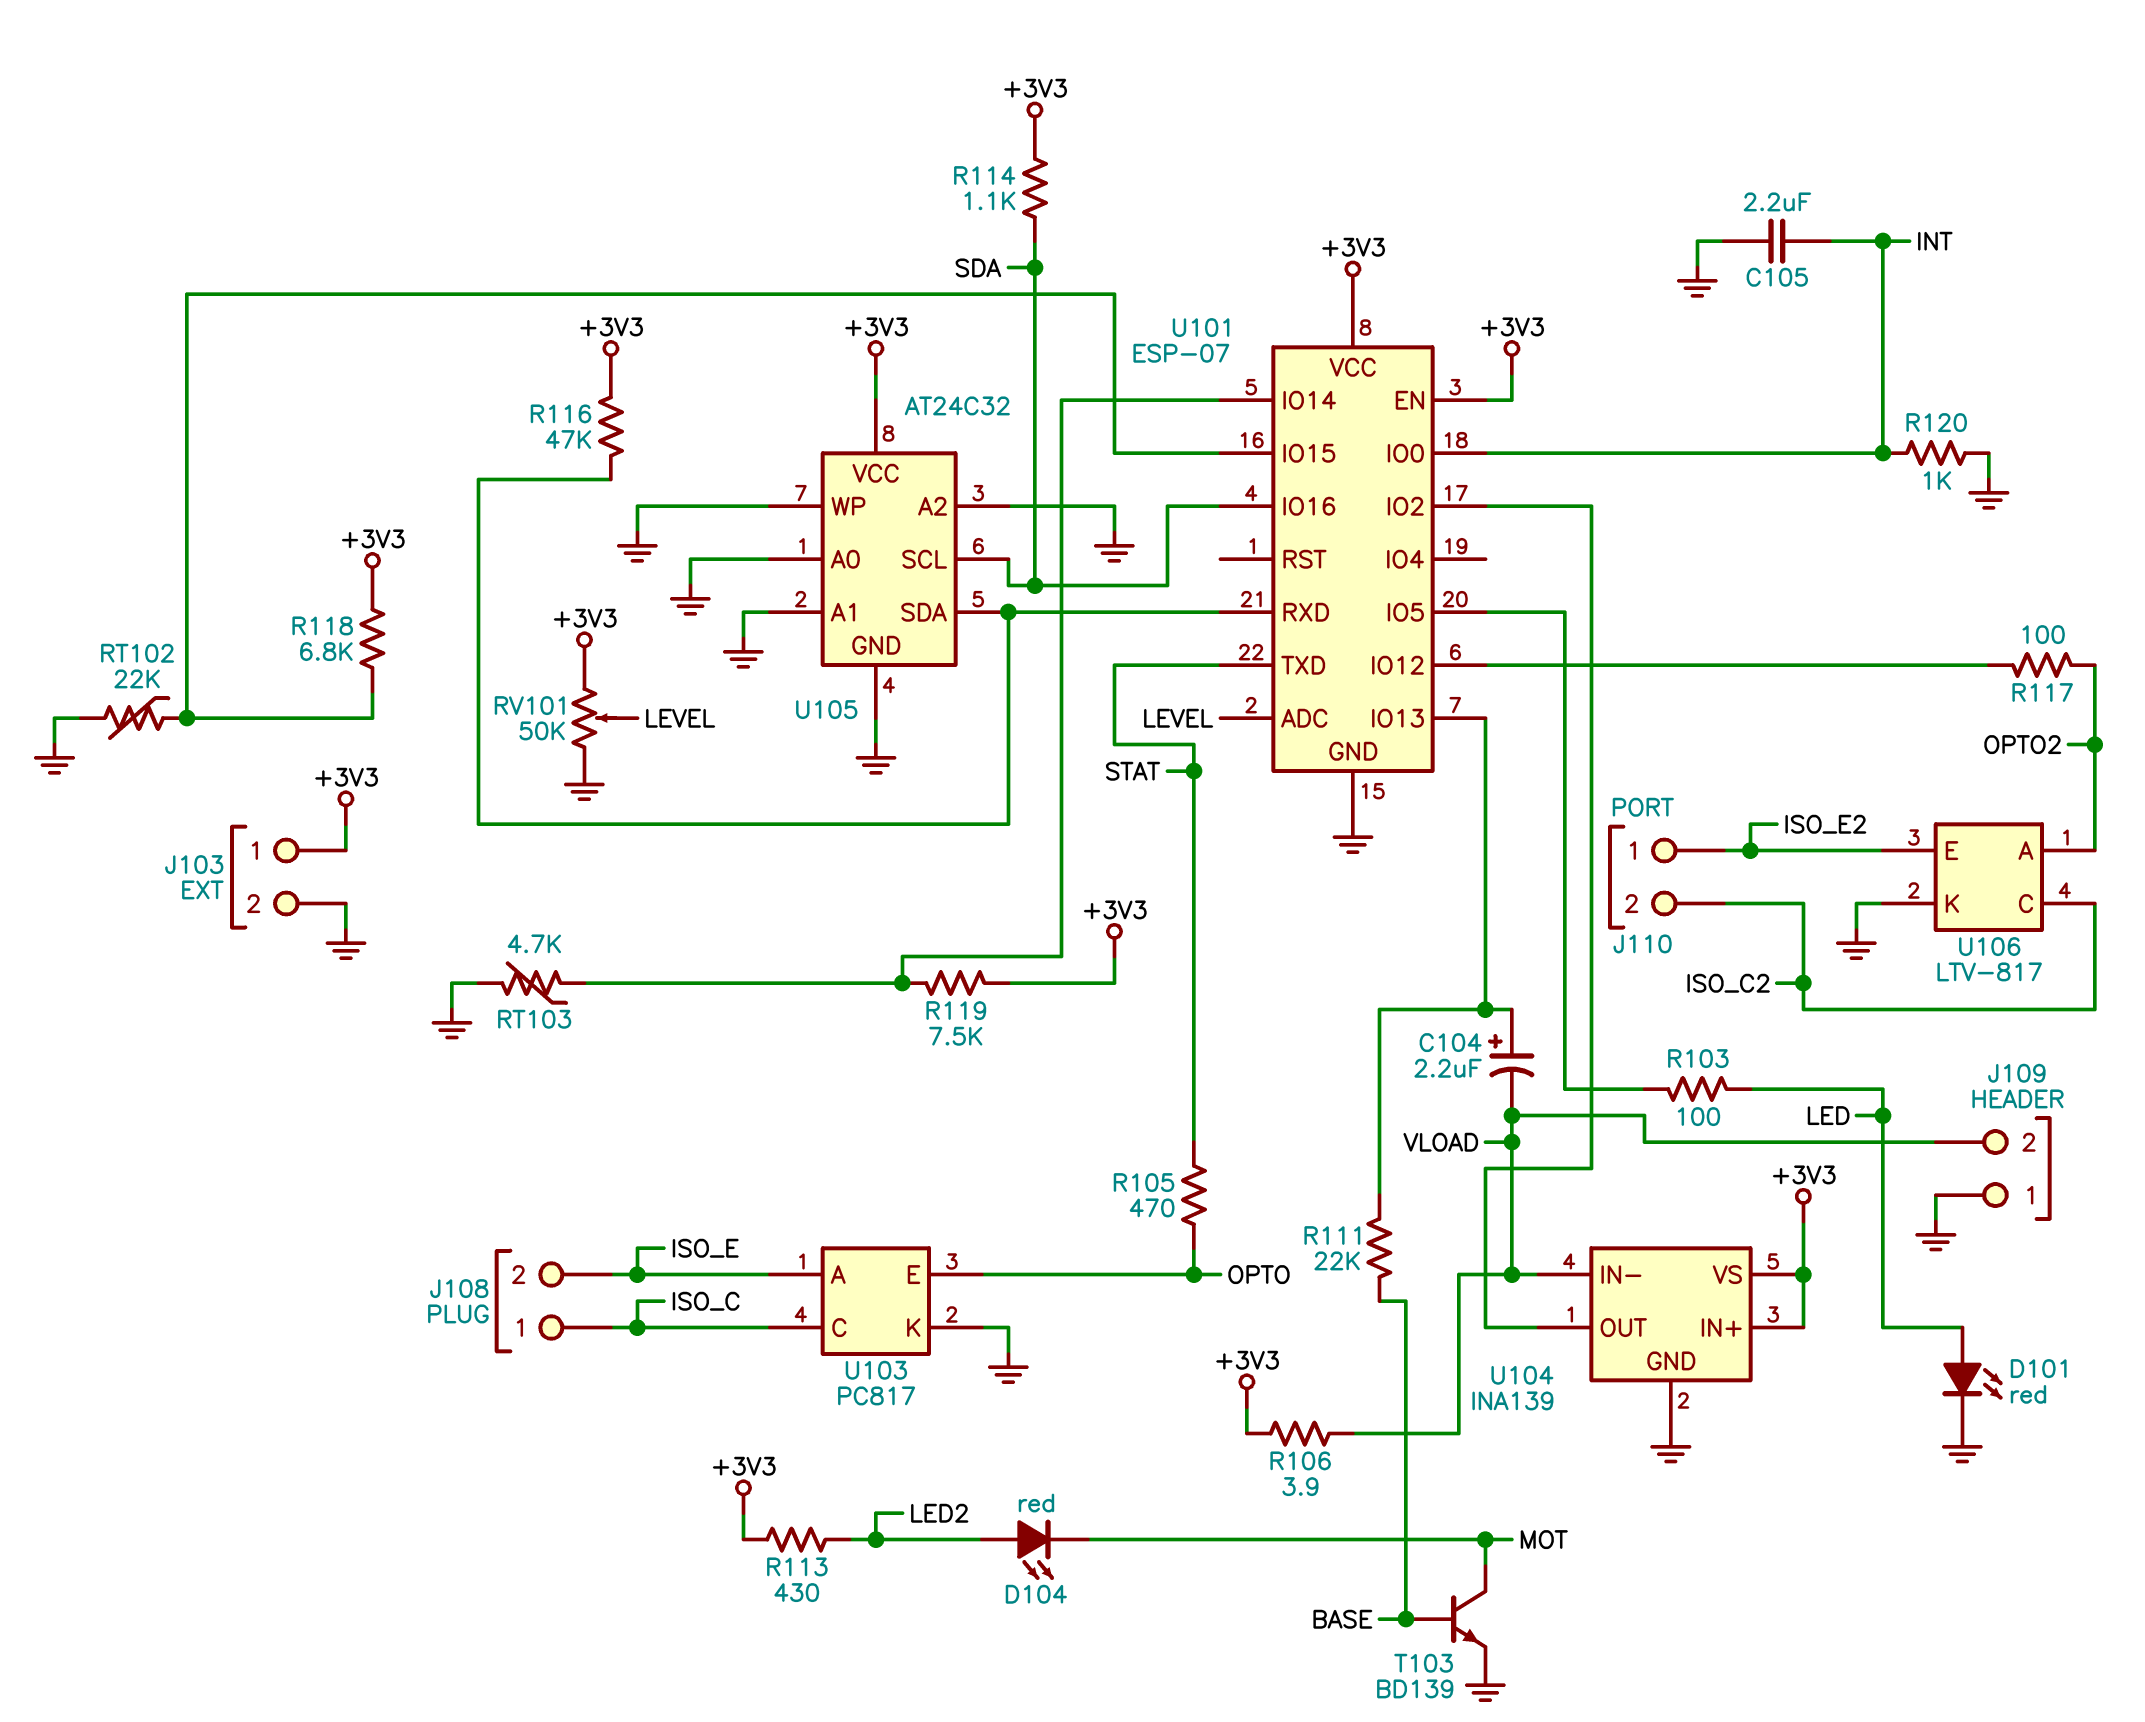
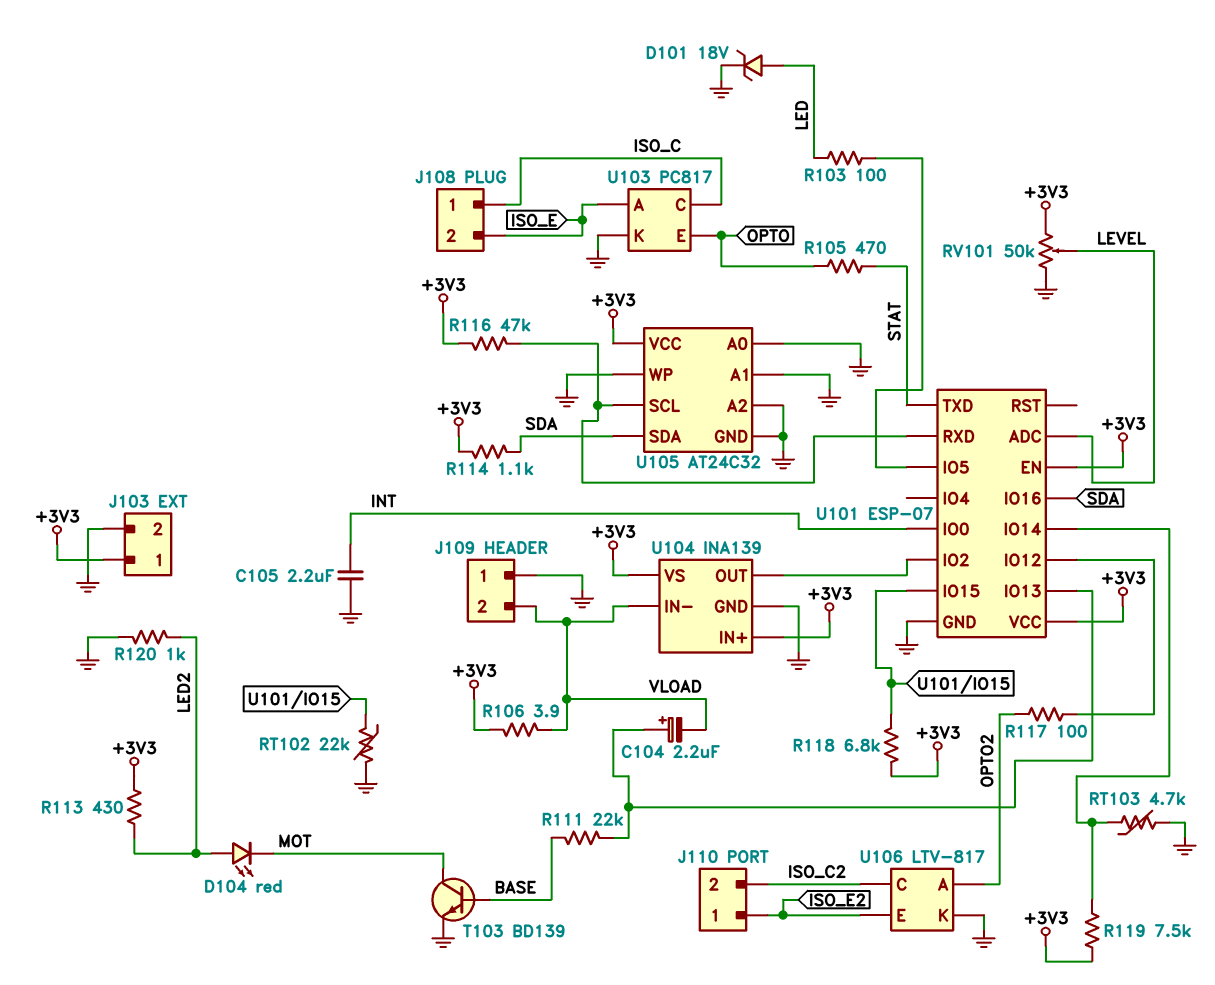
D101: LED red (A LED, K GND) -> zener 18V (A LED, K GND)
R120: 1k (GND, INT) -> 1k (GND, LED2)
U105 pin SCL: SDA -> U101/RXD
U105 pin SDA: U101/RXD -> SDA

